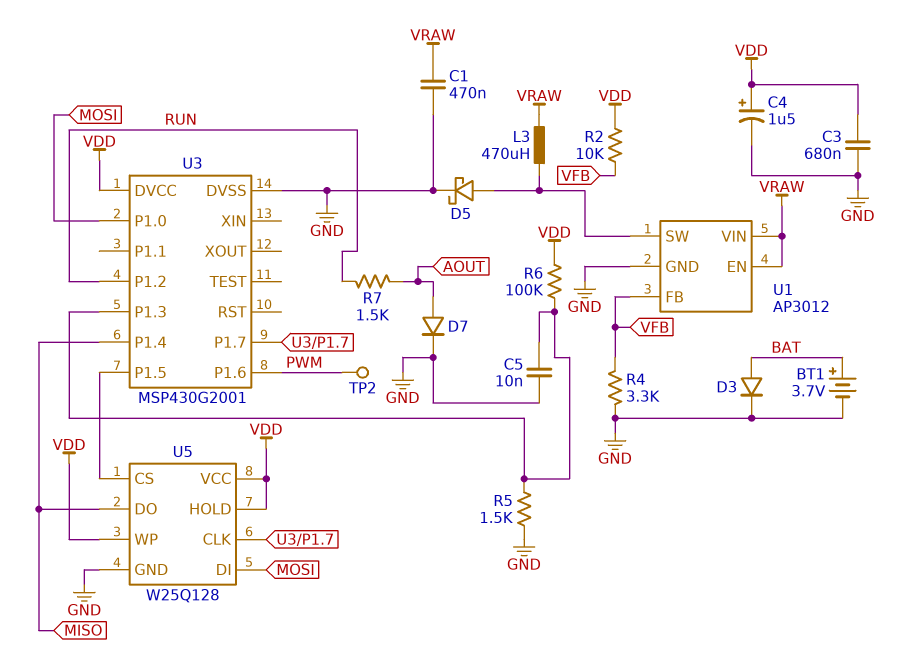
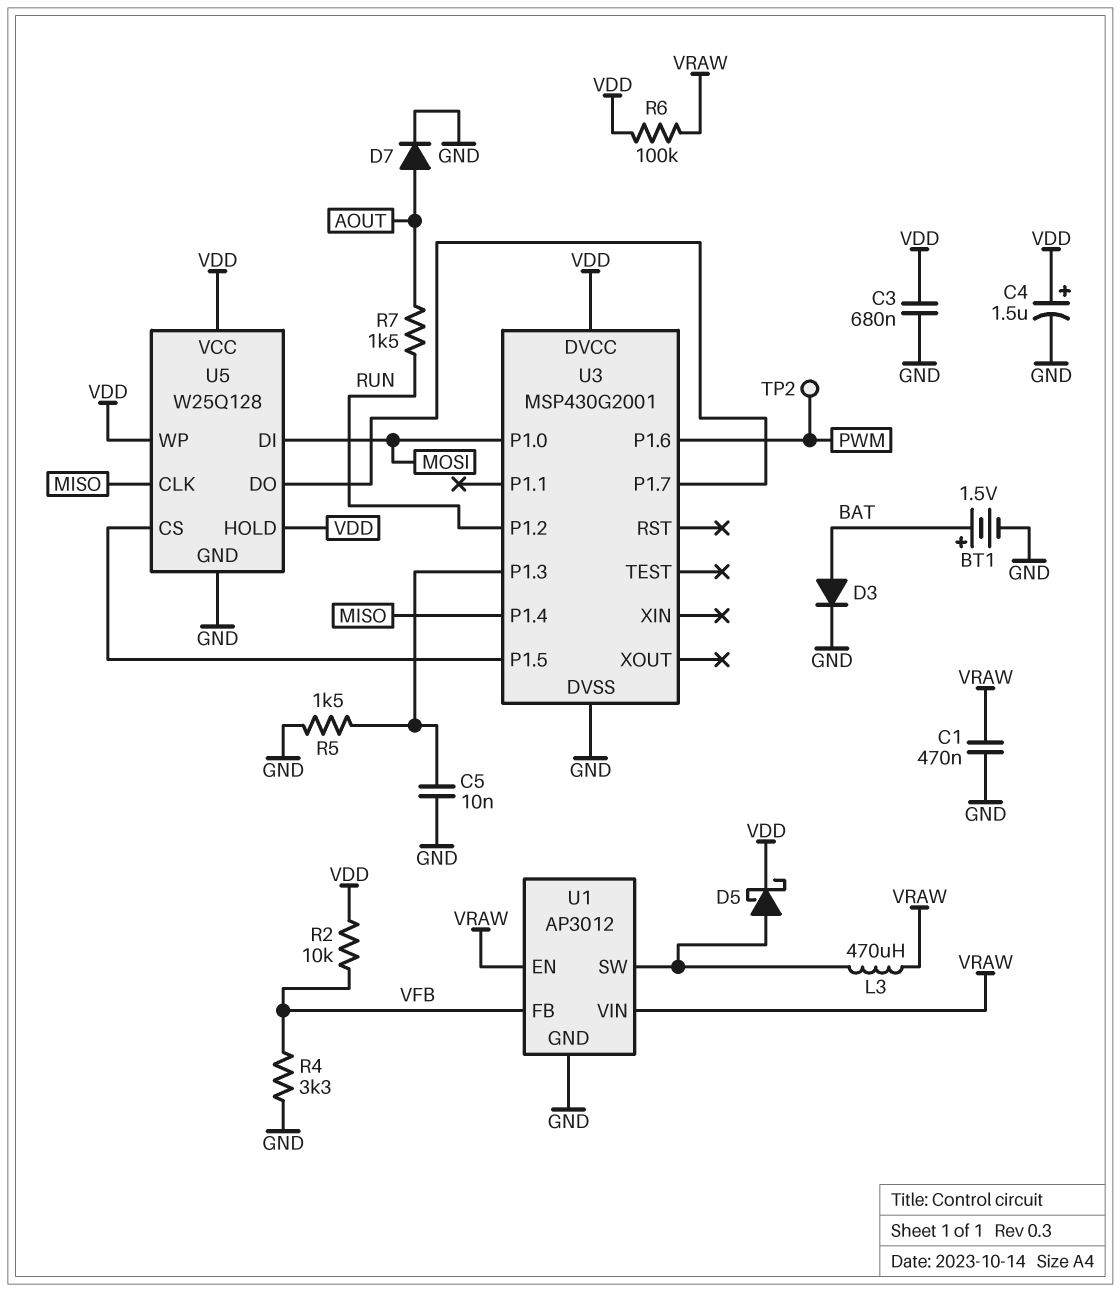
BT1: 3.7V (plus BAT, minus GND) -> 1.5V (plus BAT, minus GND)
D5: schottky (A U1/SW, K GND) -> schottky (A U1/SW, K VDD)
R6: 100k (U3/P1.3, VDD) -> 100k (VDD, VRAW)
U5 pin CLK: U3/P1.7 -> MISO
U5 pin DO: MISO -> U3/P1.7

